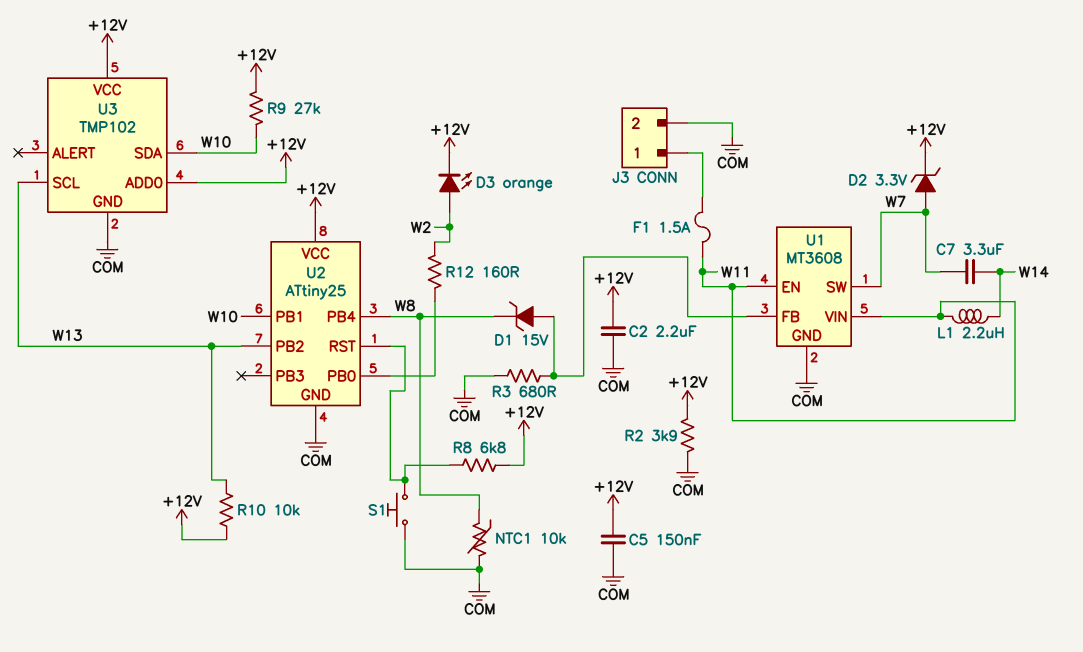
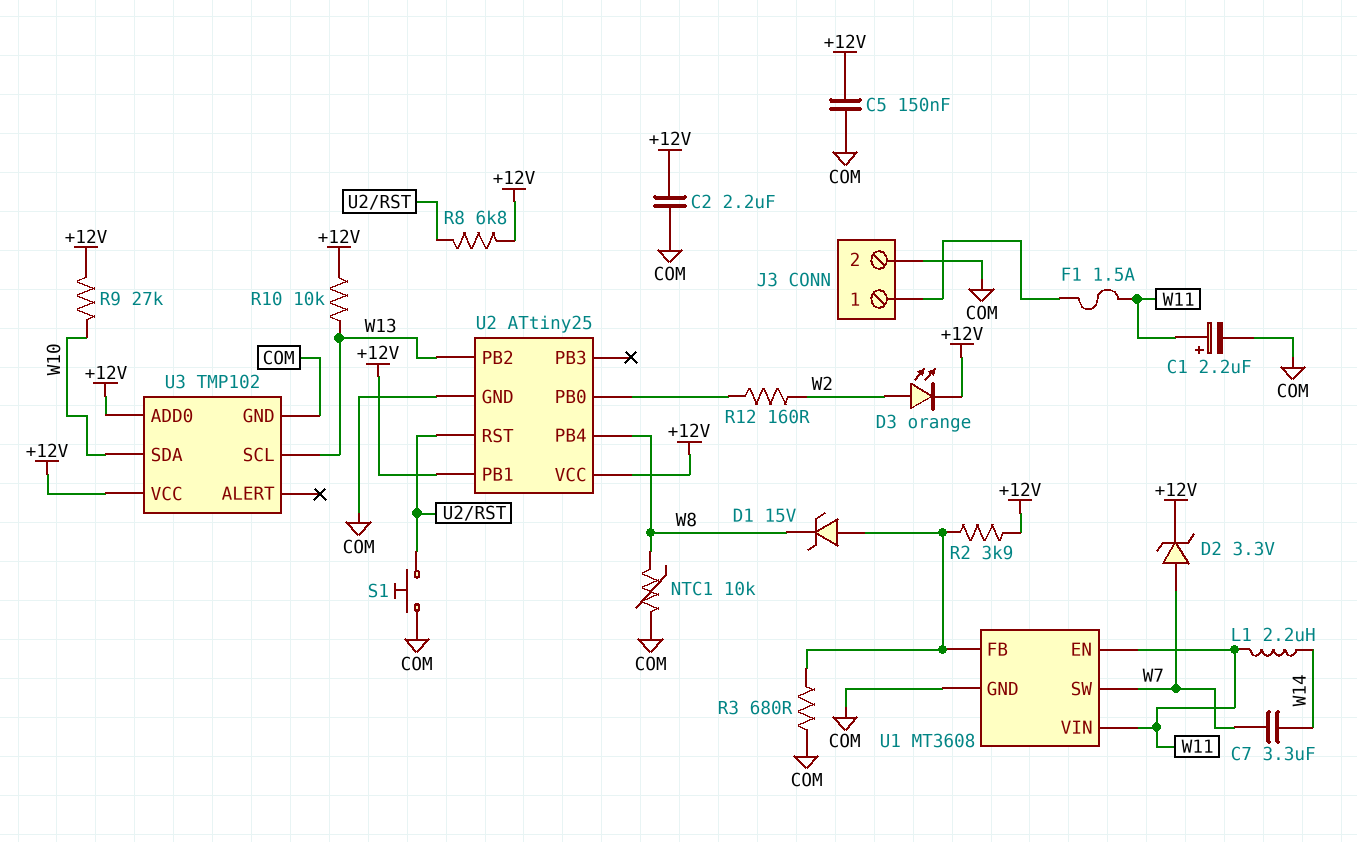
C1: none -> 2.2uF (plus W11, minus COM)
R2: 3.9k (+12V, COM) -> 3.9k (+12V, U1/FB)
U2 pin PB1: W10 -> +12V

